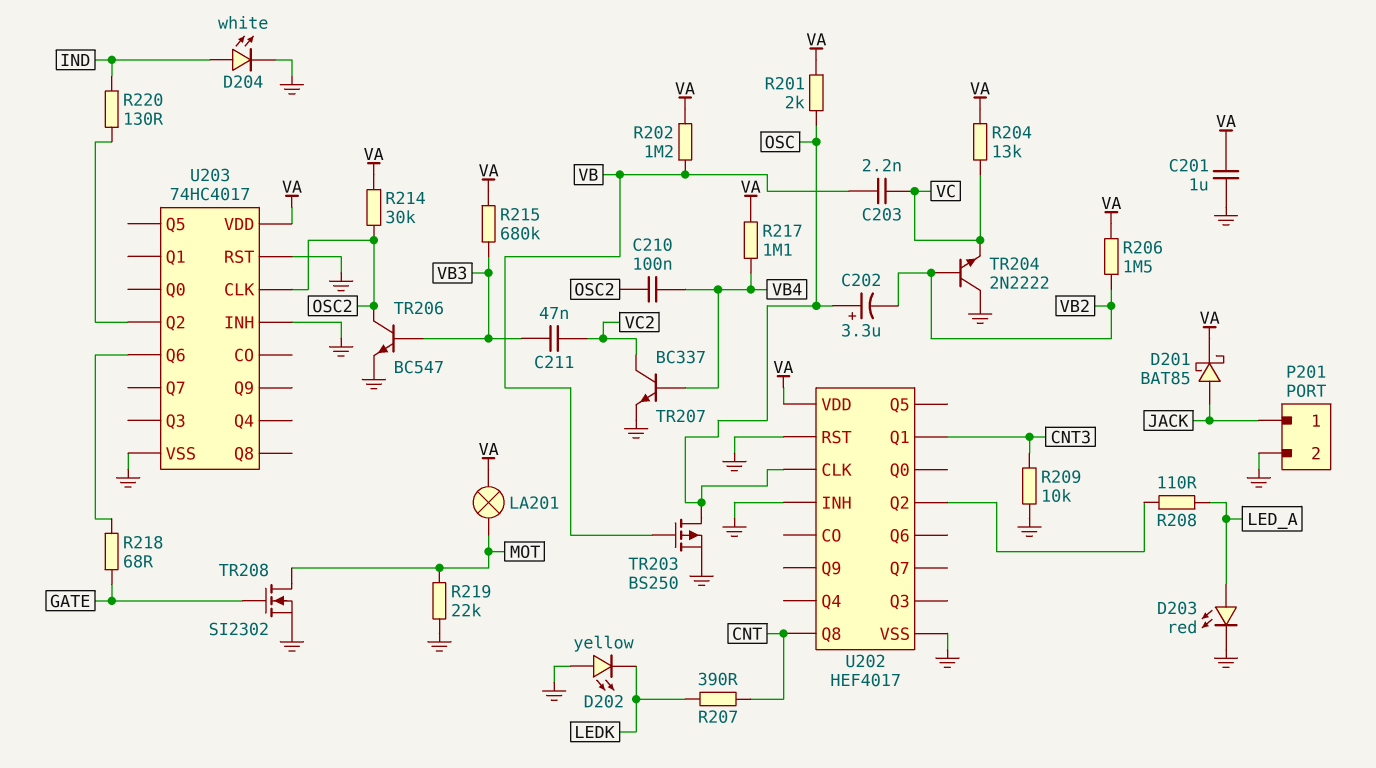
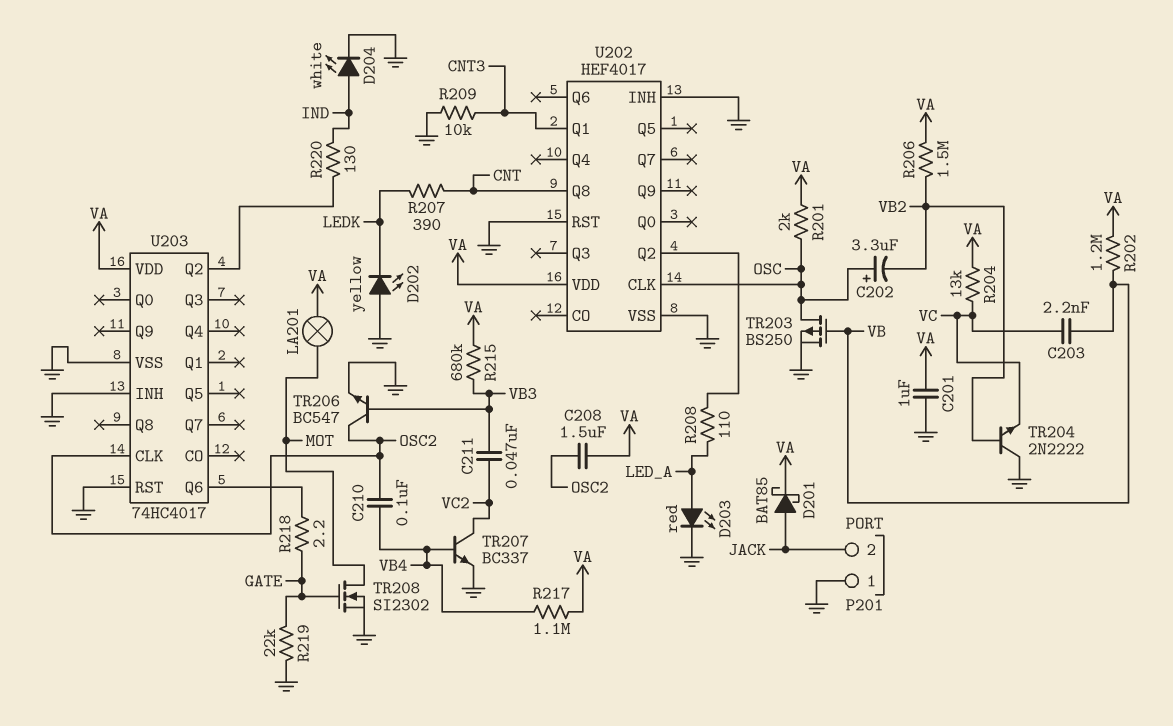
C208: none -> 1.5uF (OSC2, VA)
P201 pin 1: JACK -> GND
P201 pin 2: GND -> JACK
R214: 30k (OSC2, VA) -> none
R218: 68 (GATE, U203/Q6) -> 2.2 (GATE, U203/Q6)
R219: 22k (GND, MOT) -> 22k (GATE, GND)

